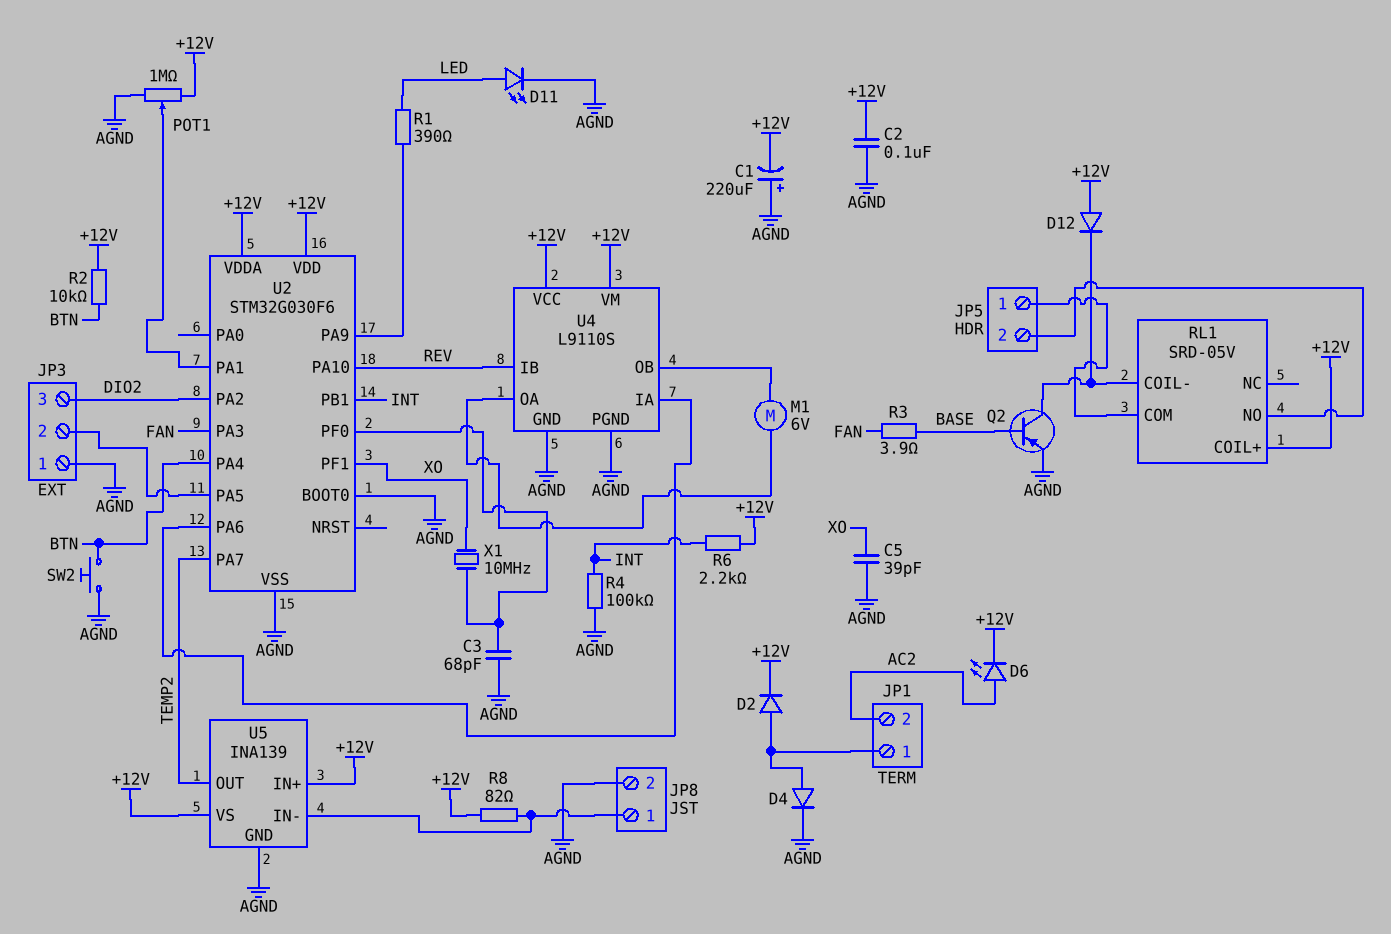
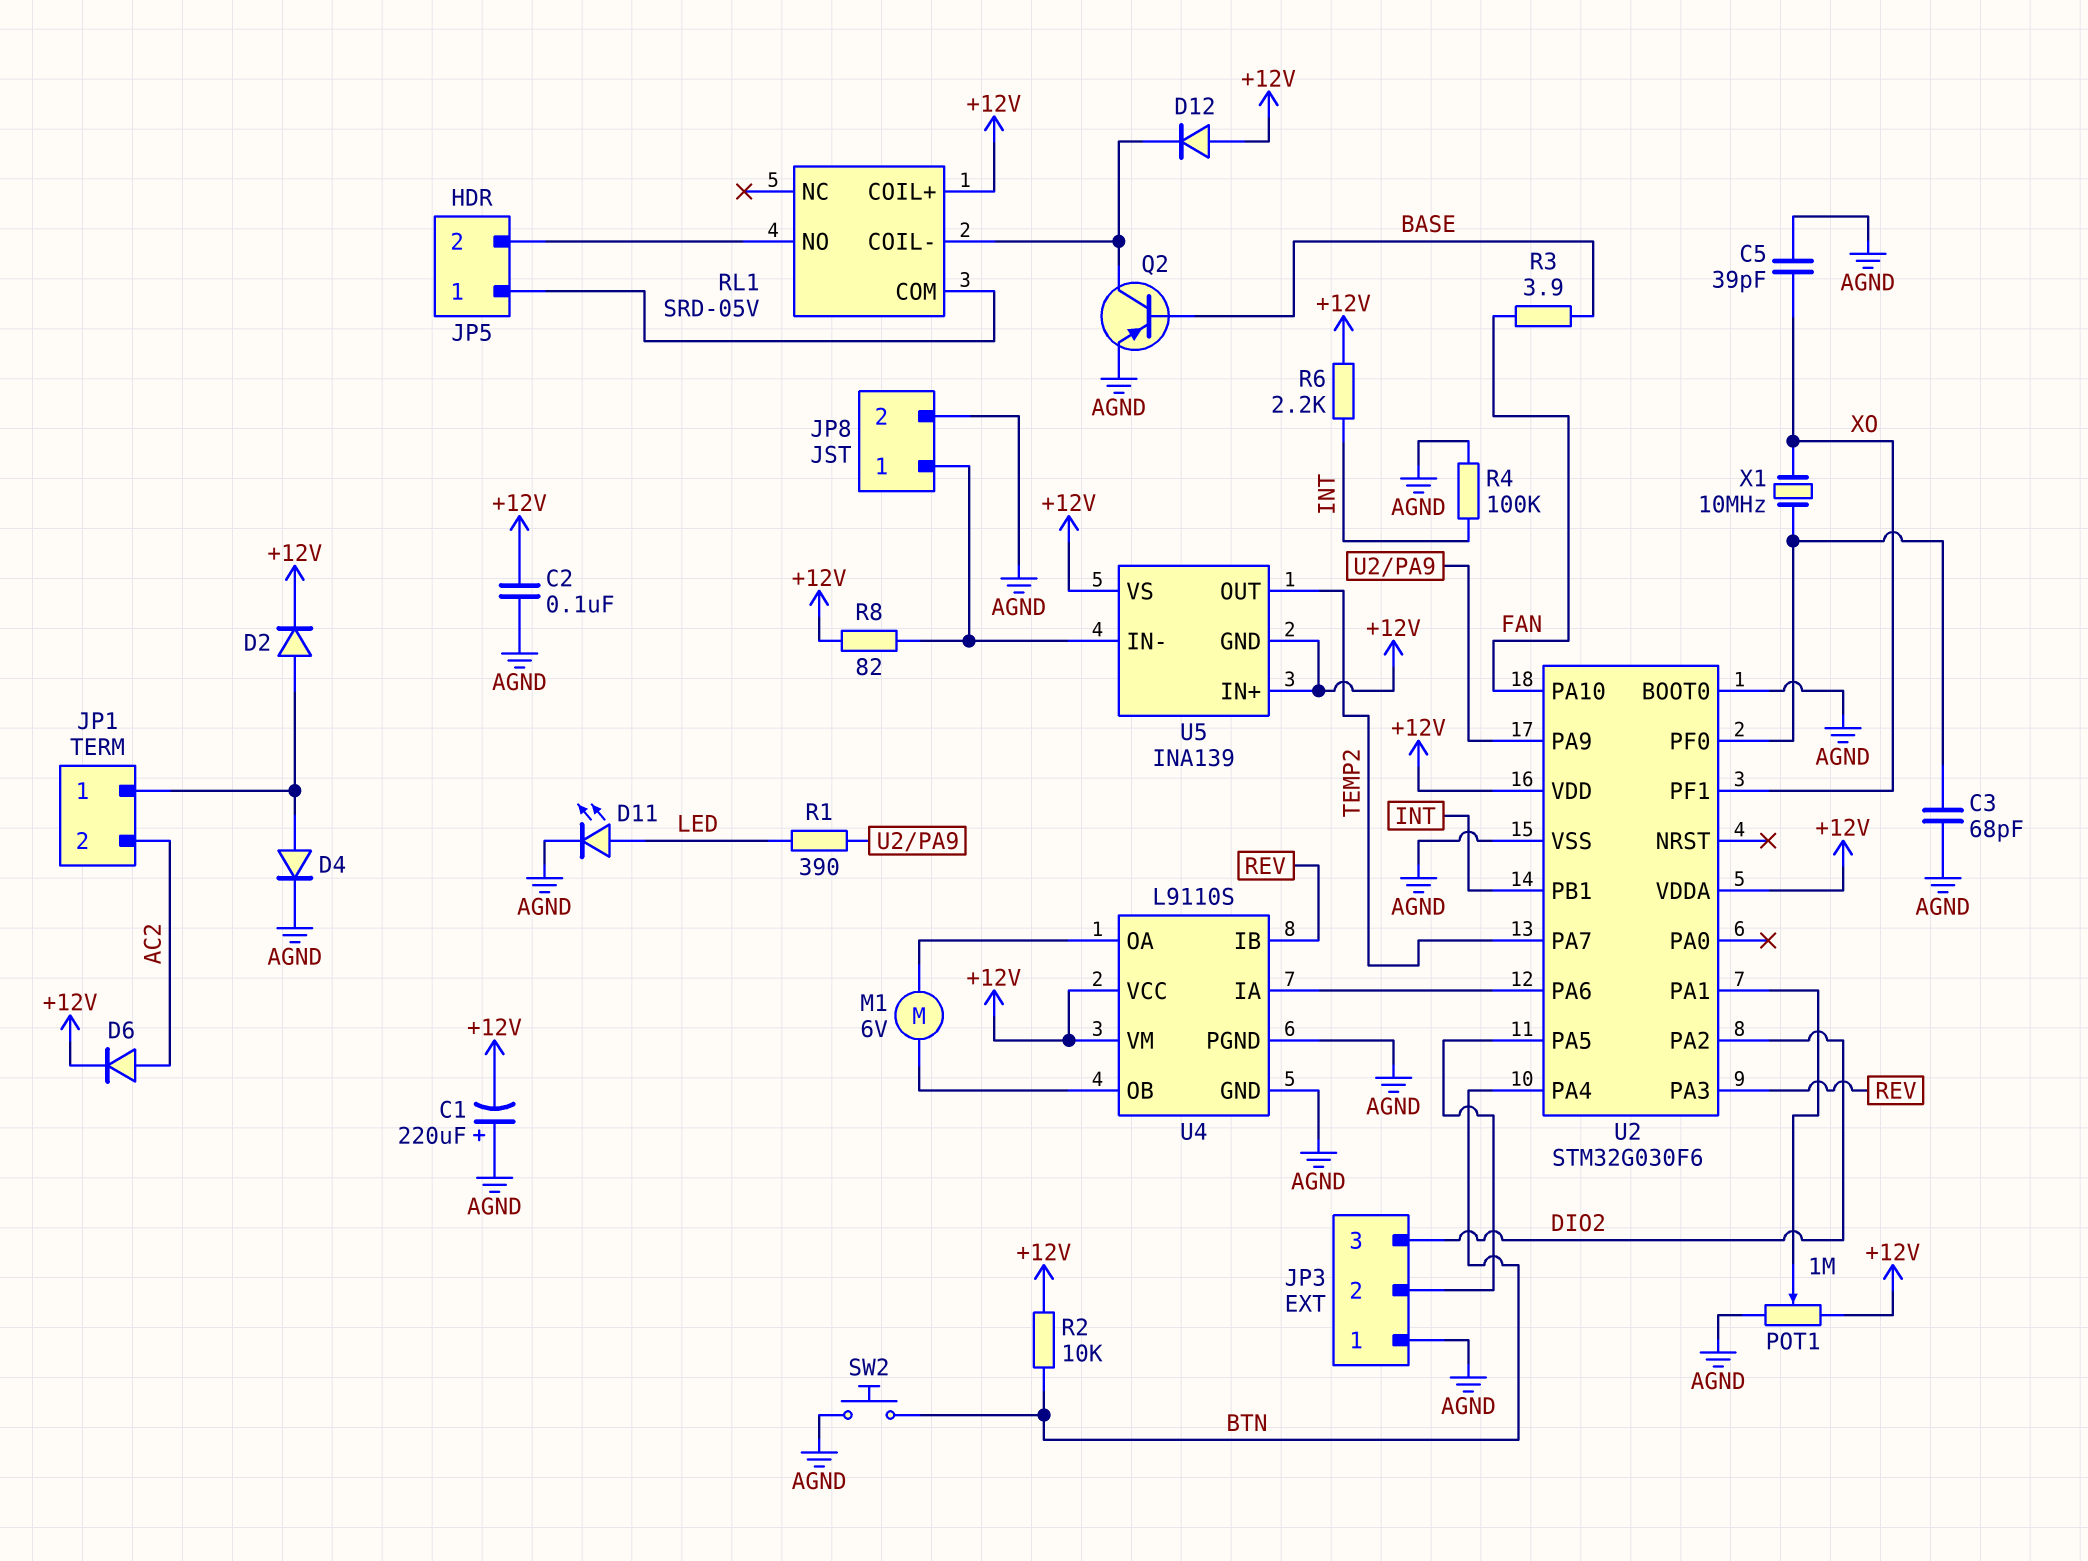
D6: LED (A AC2, K +12V) -> diode (A AC2, K +12V)
U2 pin PA3: FAN -> REV
U2 pin PA10: REV -> FAN
U5 pin GND: AGND -> +12V

